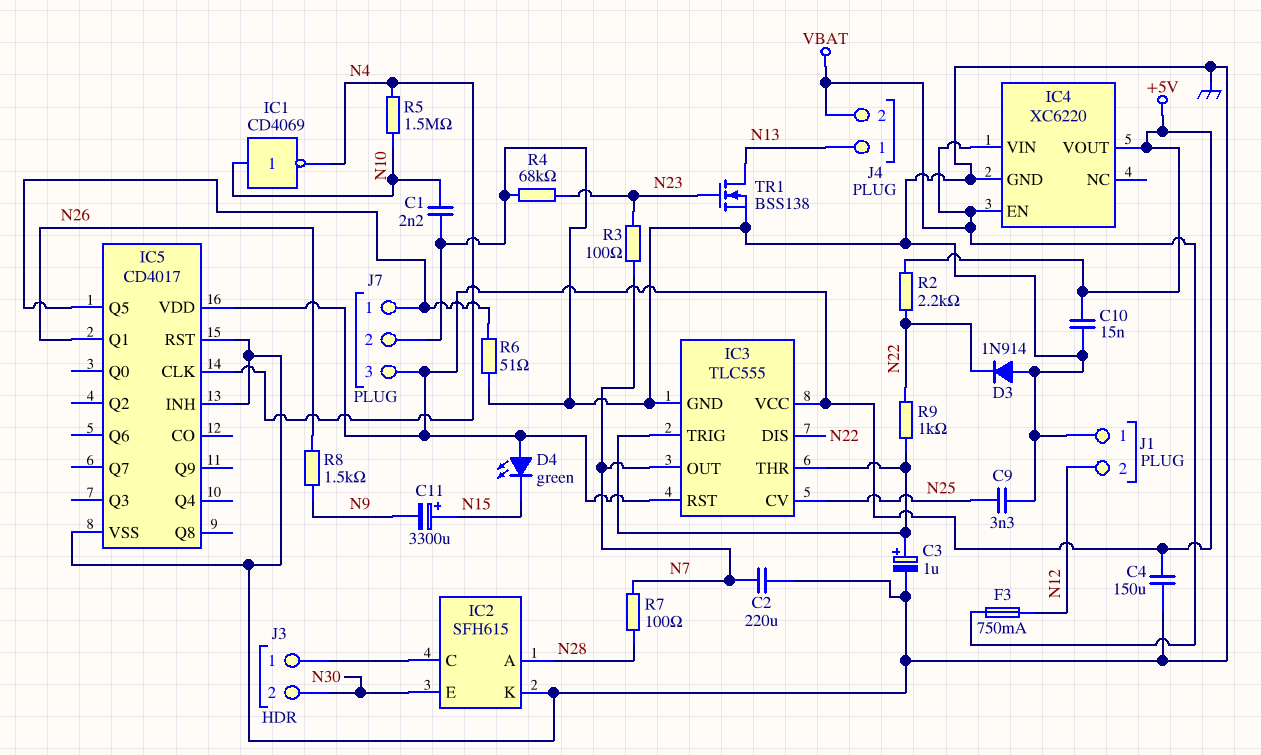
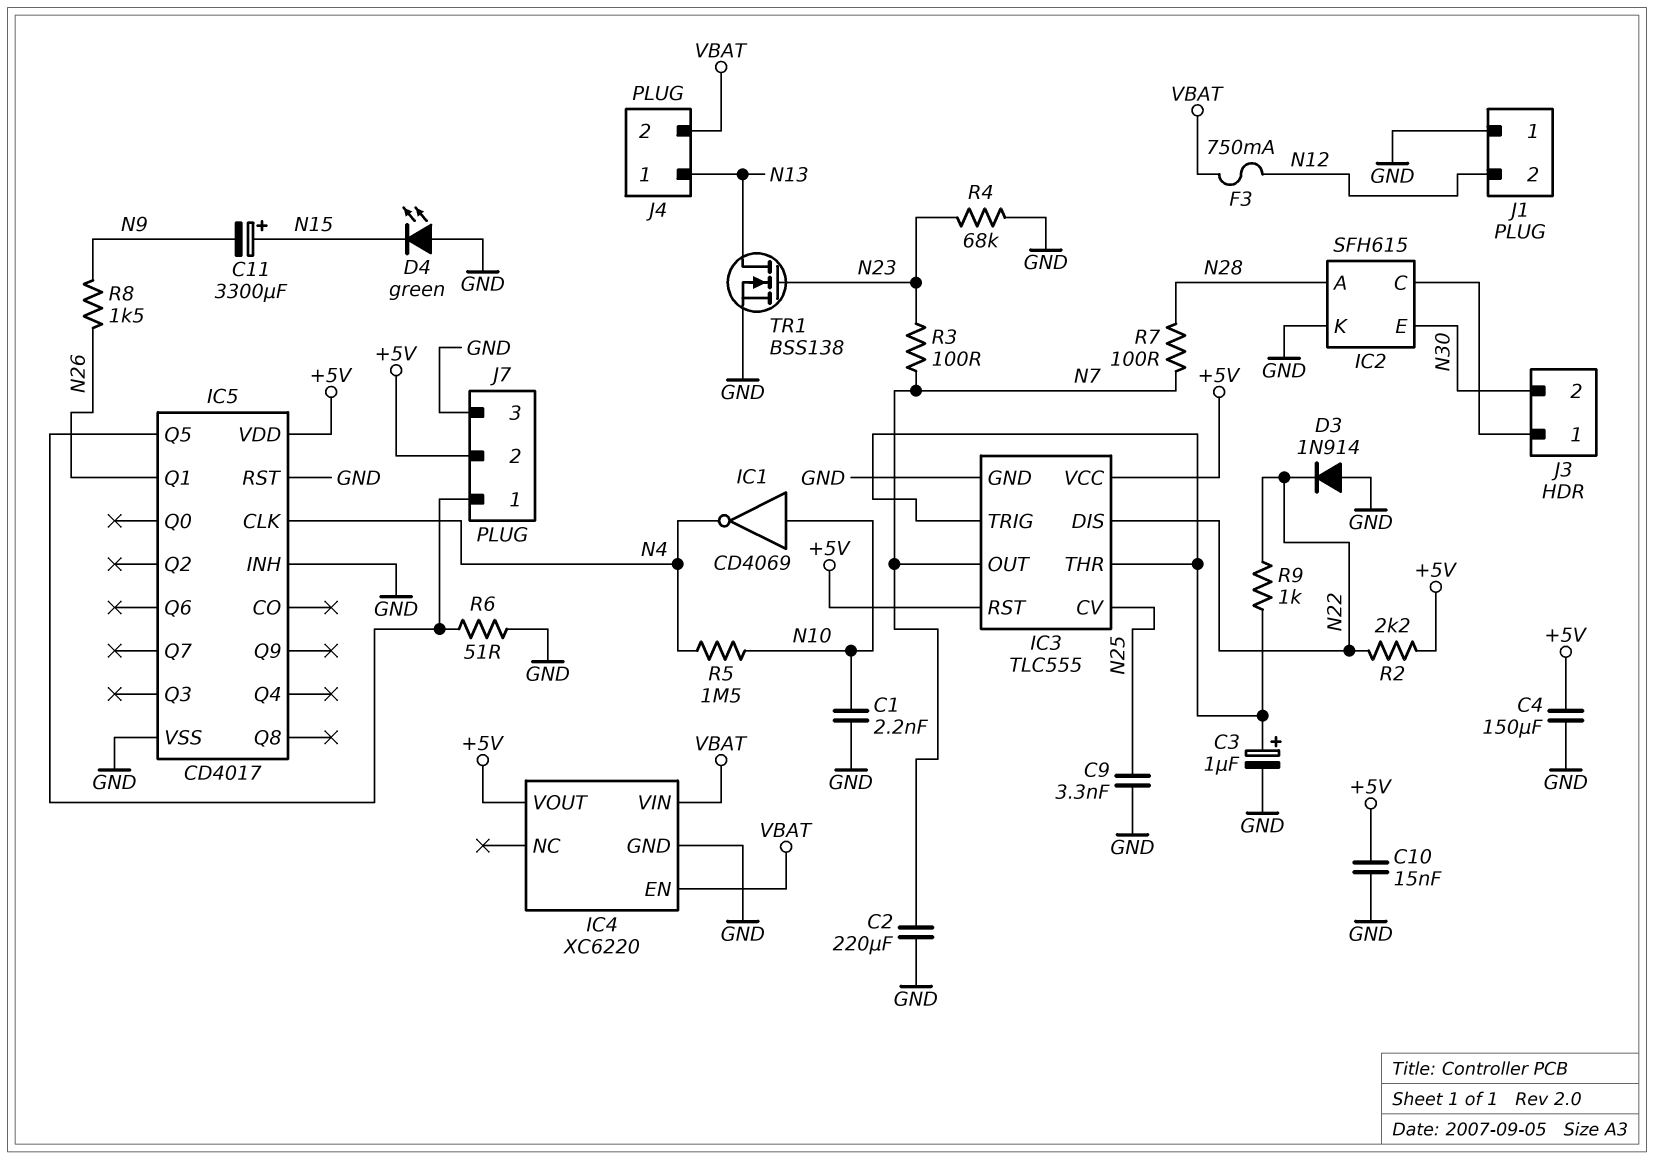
D4: LED green (A +5V, K N15) -> LED green (A GND, K N15)
J7 pin 2: GND -> +5V
J7 pin 3: +5V -> GND

